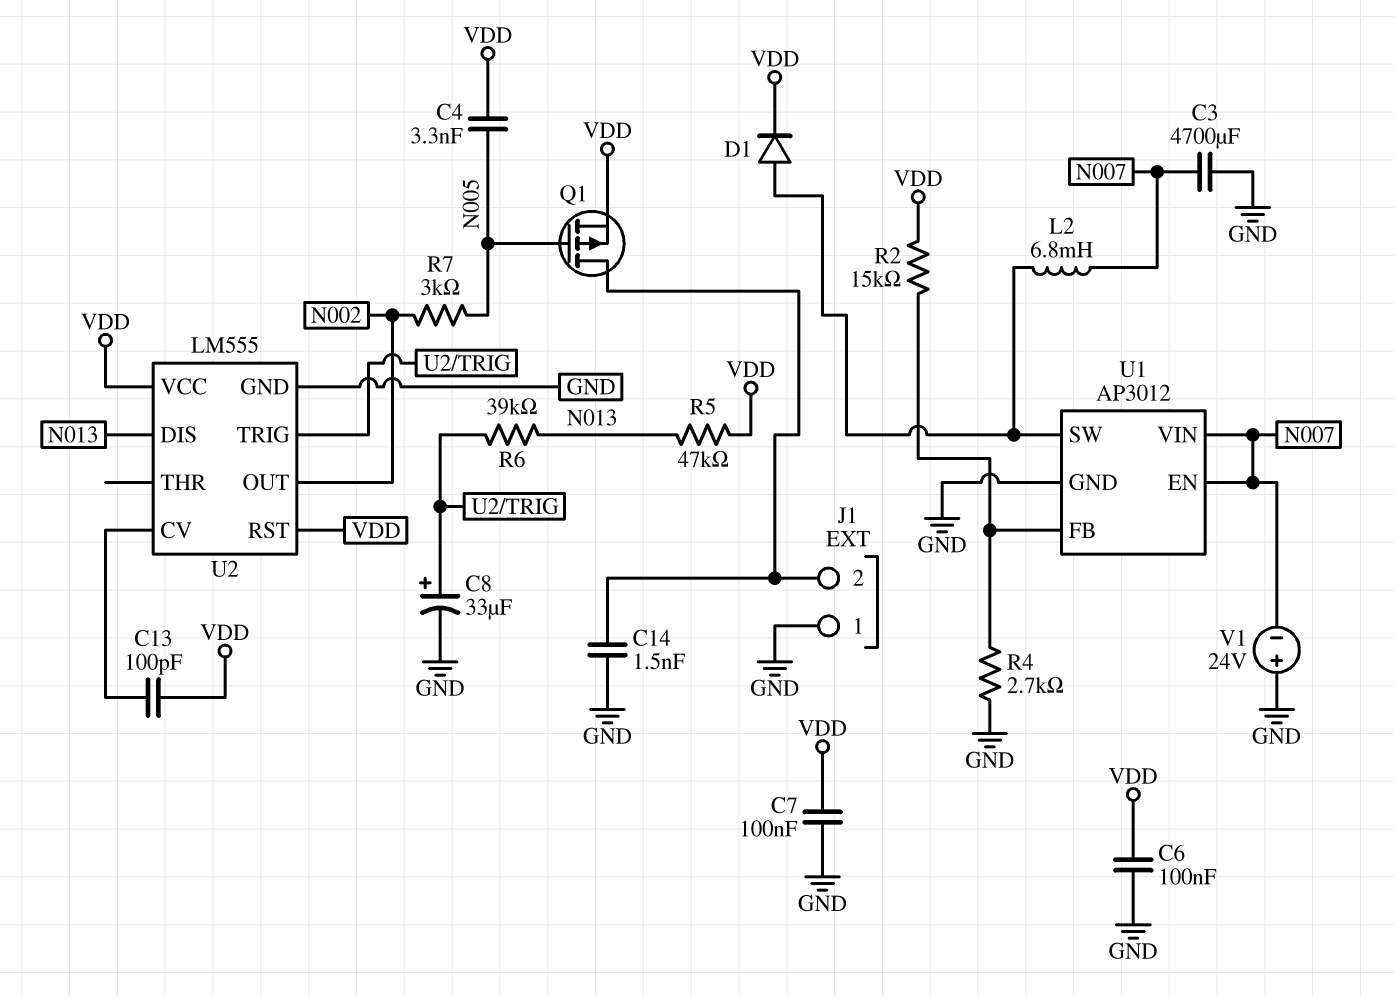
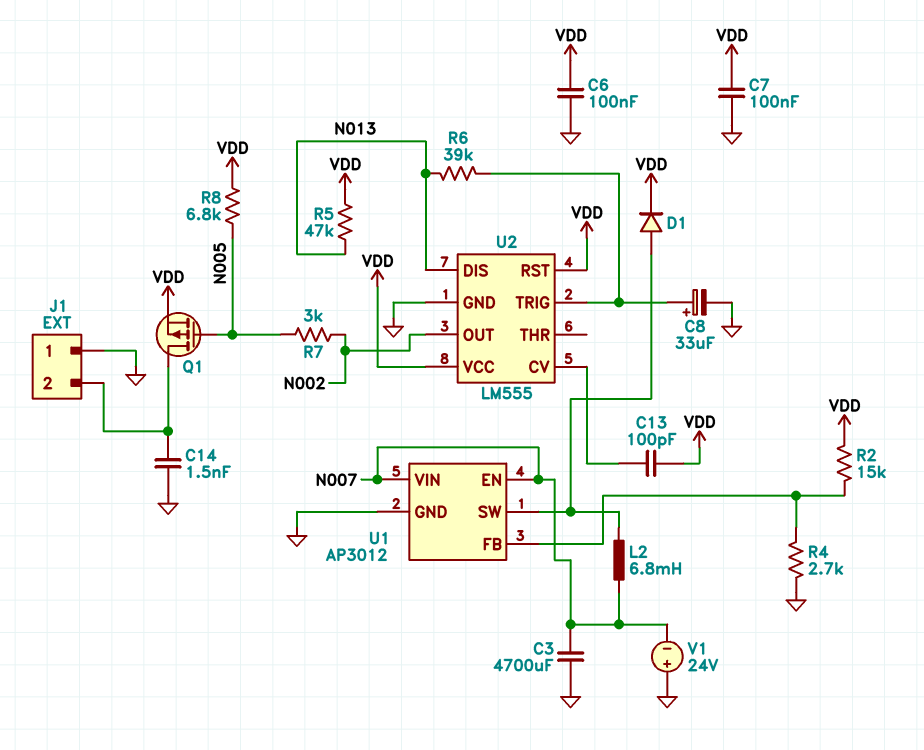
C4: 3.3nF (N005, VDD) -> none
R8: none -> 6.8k (N005, VDD)

